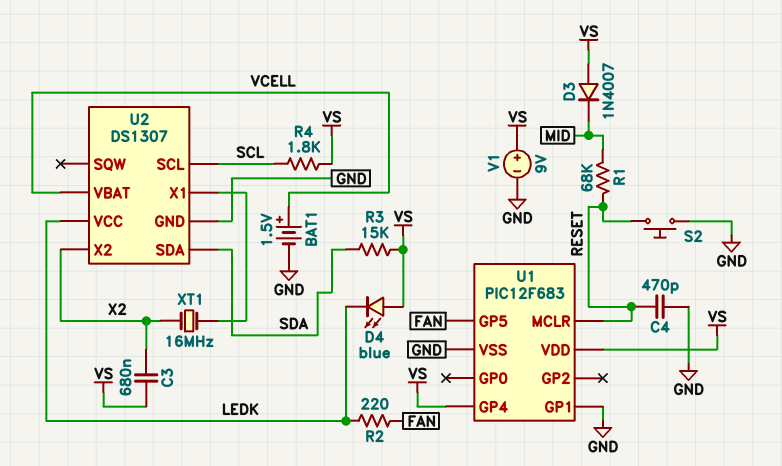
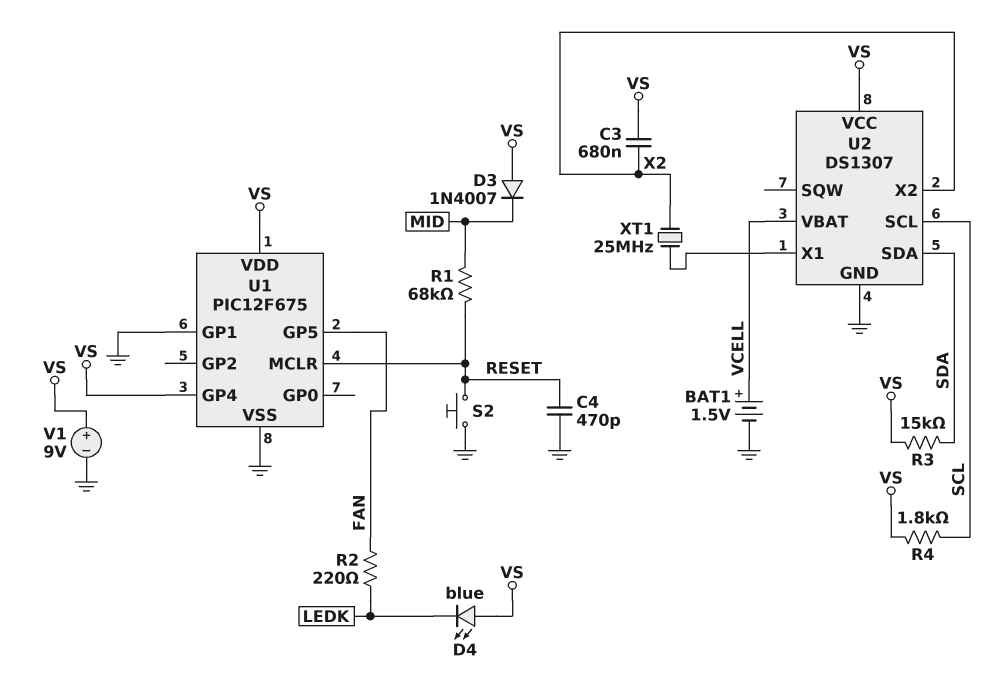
U1: PIC12F683 -> PIC12F675
U2 pin VCC: LEDK -> VS
XT1: 16MHz (U2/X1, X2) -> 25MHz (U2/X1, X2)

